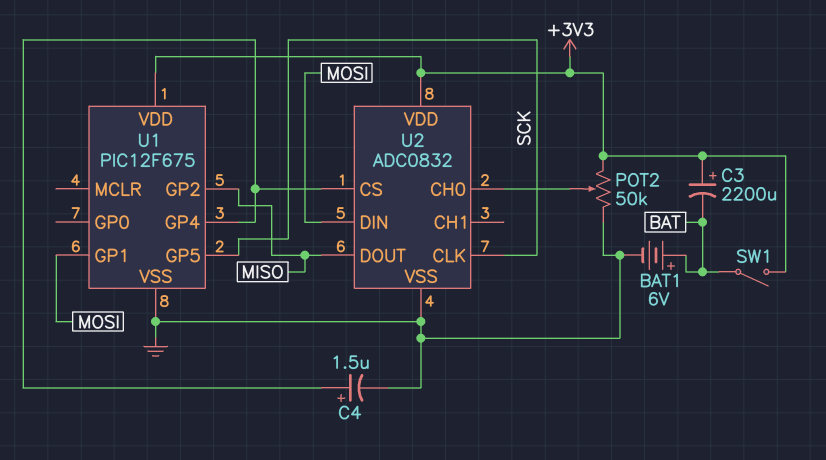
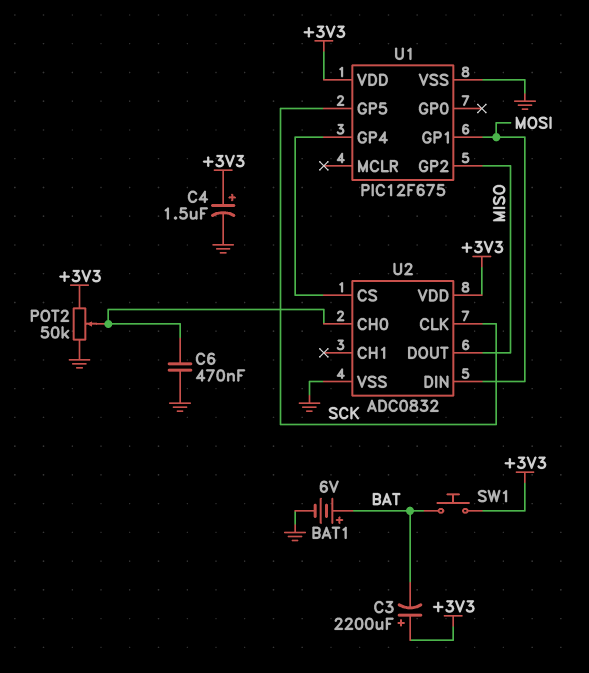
C4: 1.5uF (plus U1/GP4, minus GND) -> 1.5uF (plus +3V3, minus GND)
C6: none -> 470nF (GND, U2/CH0)
SW1: switch (+3V3, BAT) -> button (+3V3, BAT)

